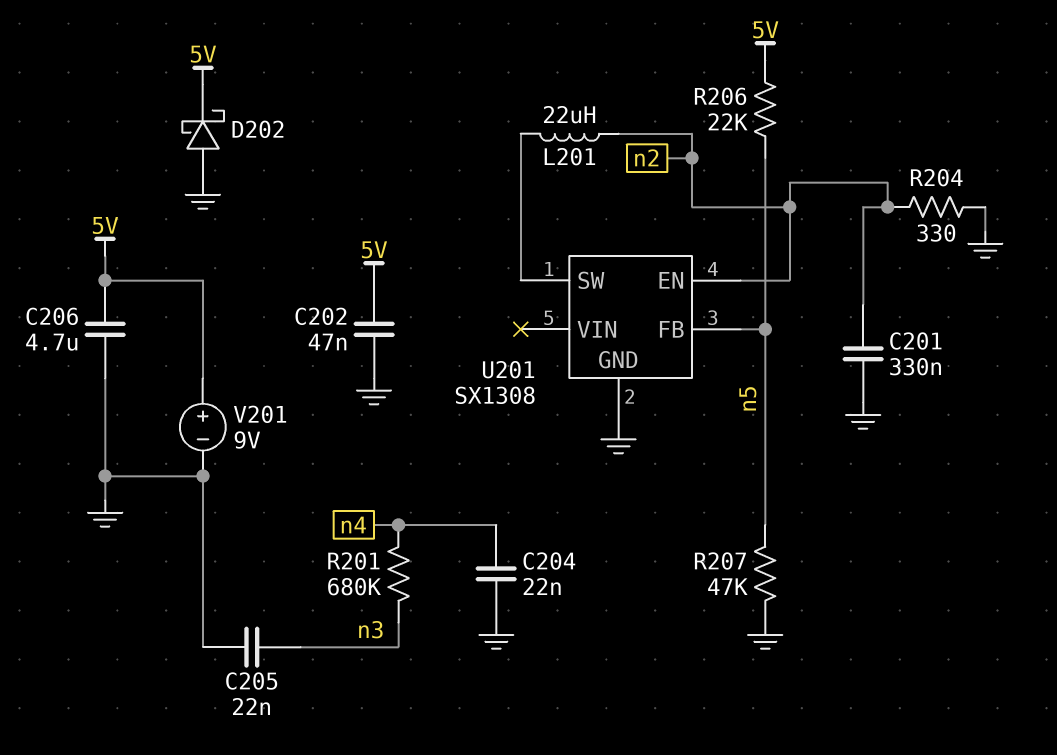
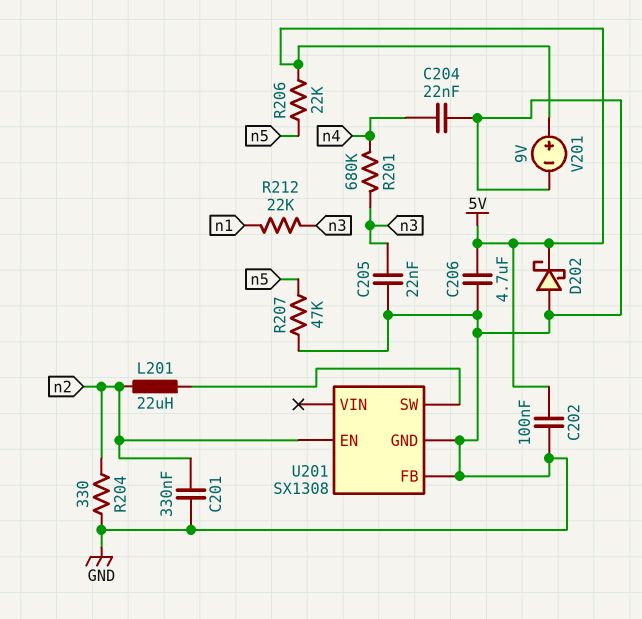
C202: 47nF (5V, GND) -> 100nF (5V, GND)
R212: none -> 22k (n1, n3)
U201 pin FB: n5 -> GND

